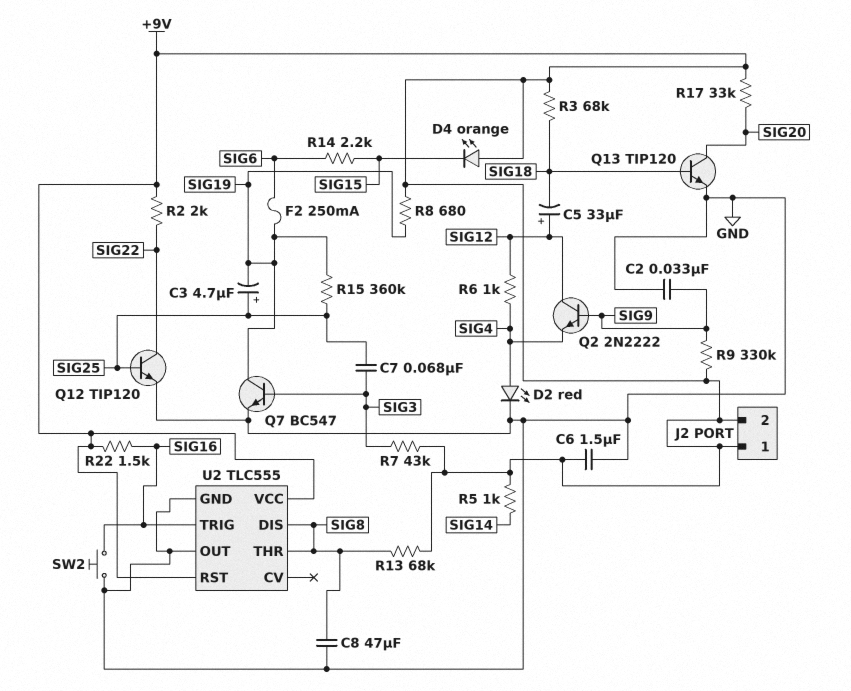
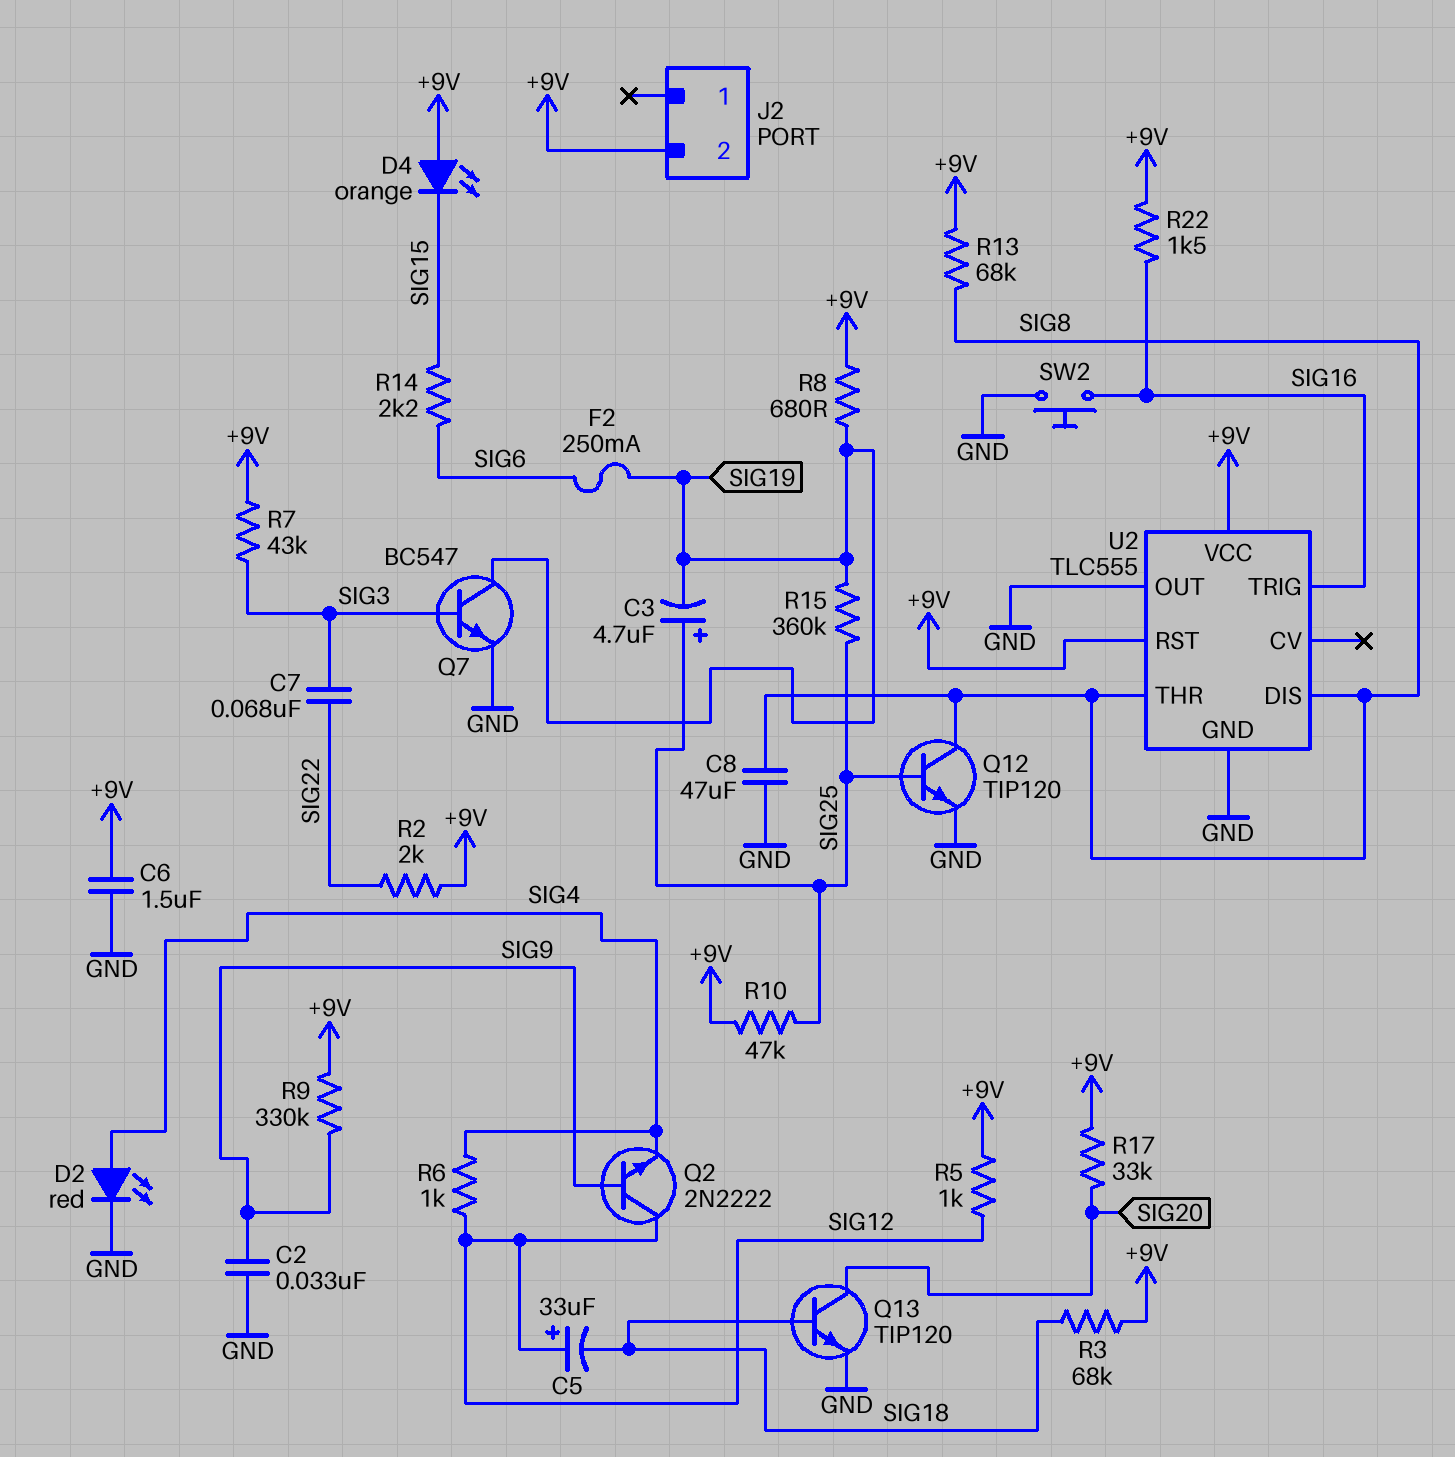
C7: 68nF (SIG3, SIG25) -> 68nF (SIG3, SIG22)
J2 pin 1: +9V -> none
Q12: NPN TIP120 (B SIG25, C SIG22, E GND) -> NPN TIP120 (B SIG25, C SIG8, E GND)
R5: 1k (+9V, SIG14) -> 1k (+9V, SIG12)
R10: none -> 47k (+9V, SIG25)

